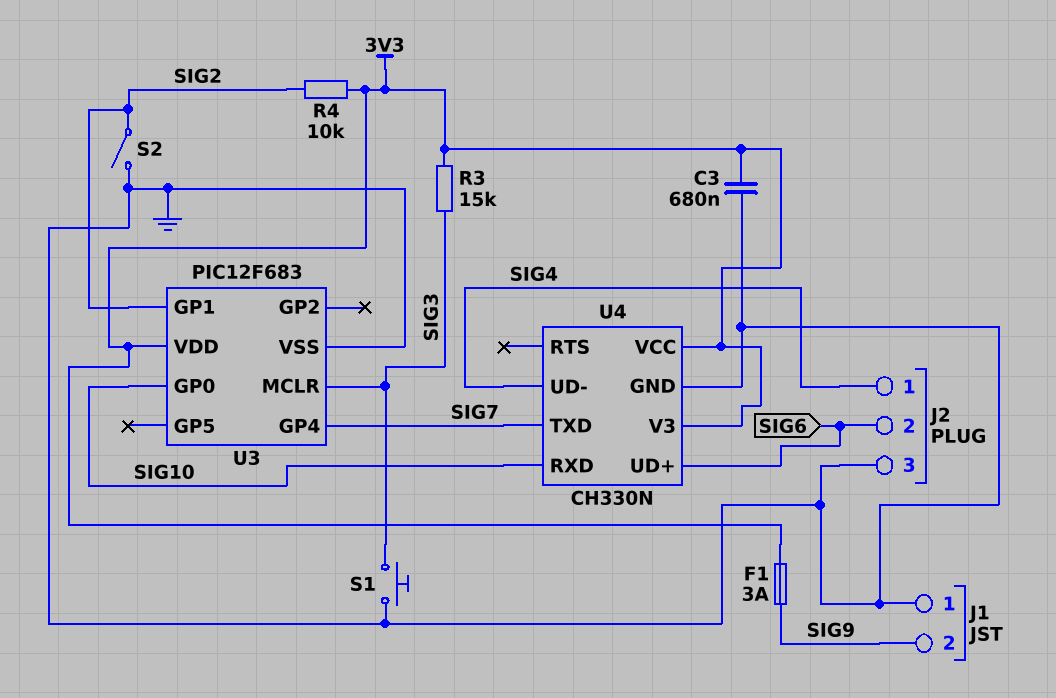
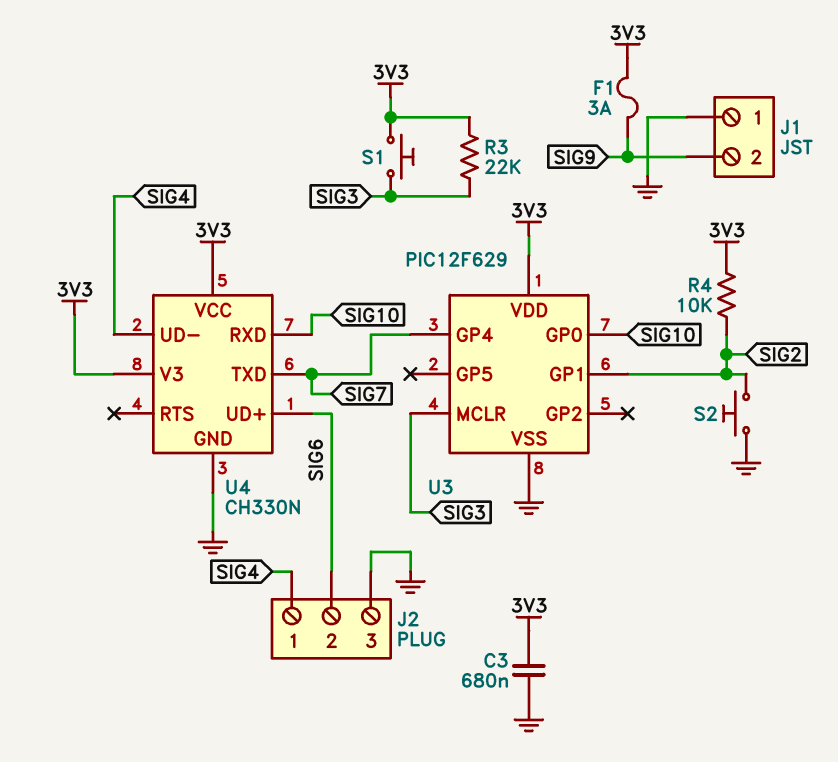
R3: 15k (3V3, SIG3) -> 22k (3V3, SIG3)
S1: button (GND, SIG3) -> button (3V3, SIG3)
S2: switch (GND, SIG2) -> button (GND, SIG2)
U3: PIC12F683 -> PIC12F629

